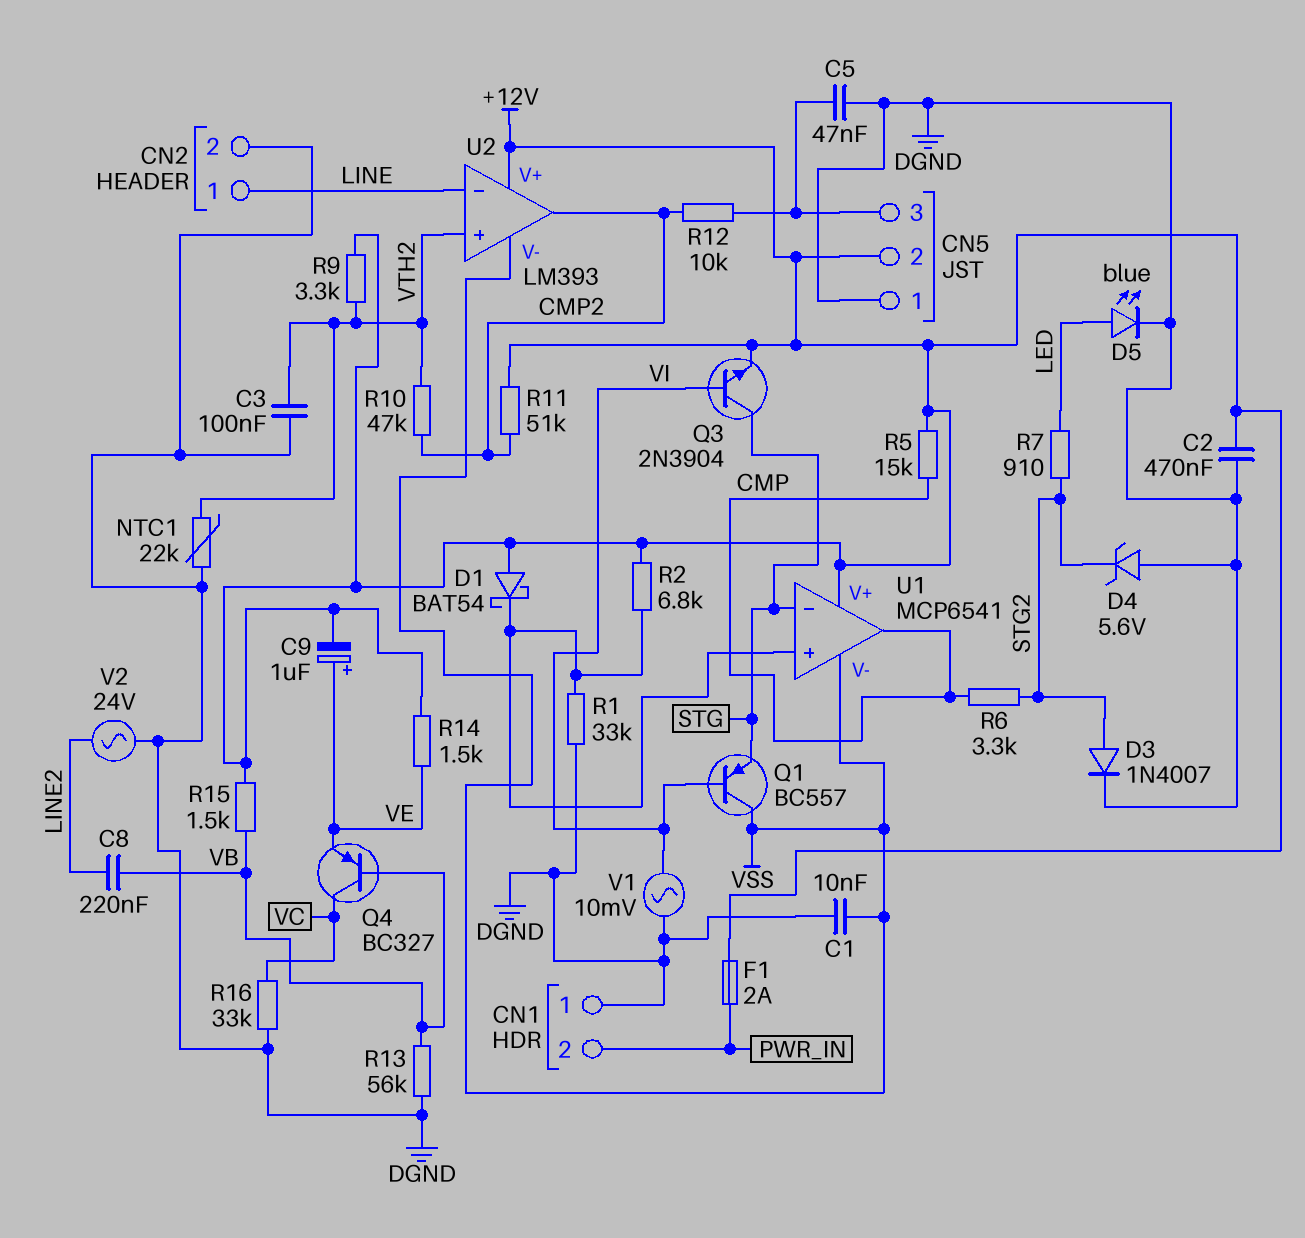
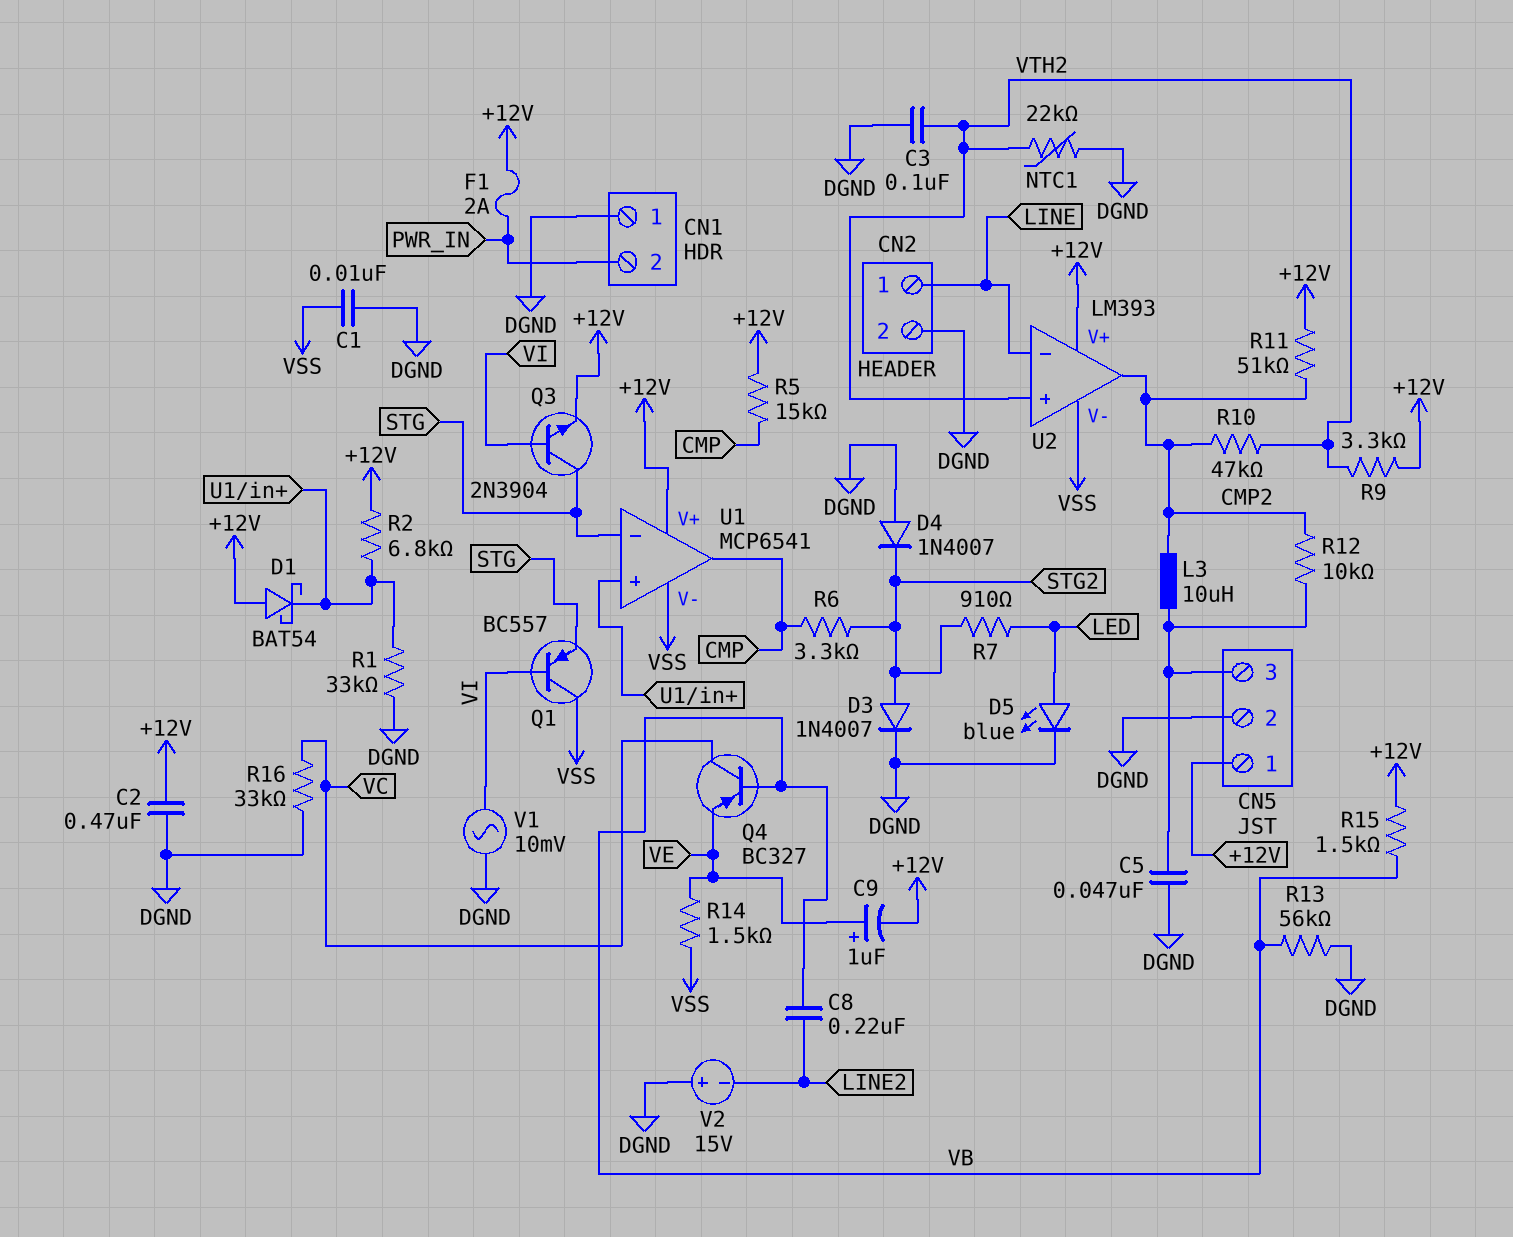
CN5 pin 1: DGND -> +12V
CN5 pin 2: +12V -> DGND
D4: zener 5.6V (A DGND, K STG2) -> diode 1N4007 (A DGND, K STG2)
L3: none -> 10uH (CMP2, CN5/3)
R14: 1.5k (+12V, VE) -> 1.5k (VE, VSS)
V2: AC 24V (DGND, LINE2) -> 15V (plus DGND, minus LINE2)

